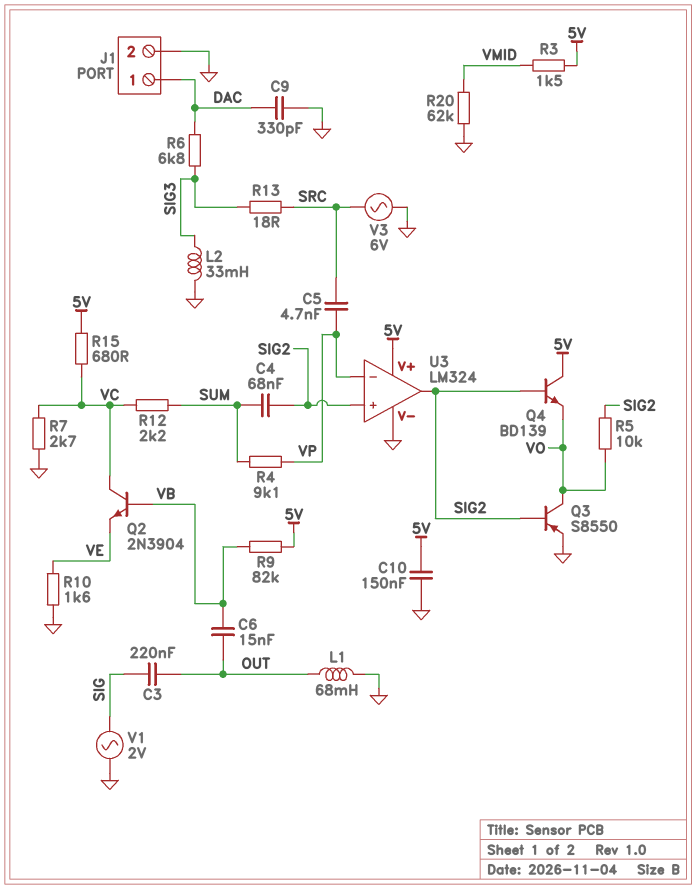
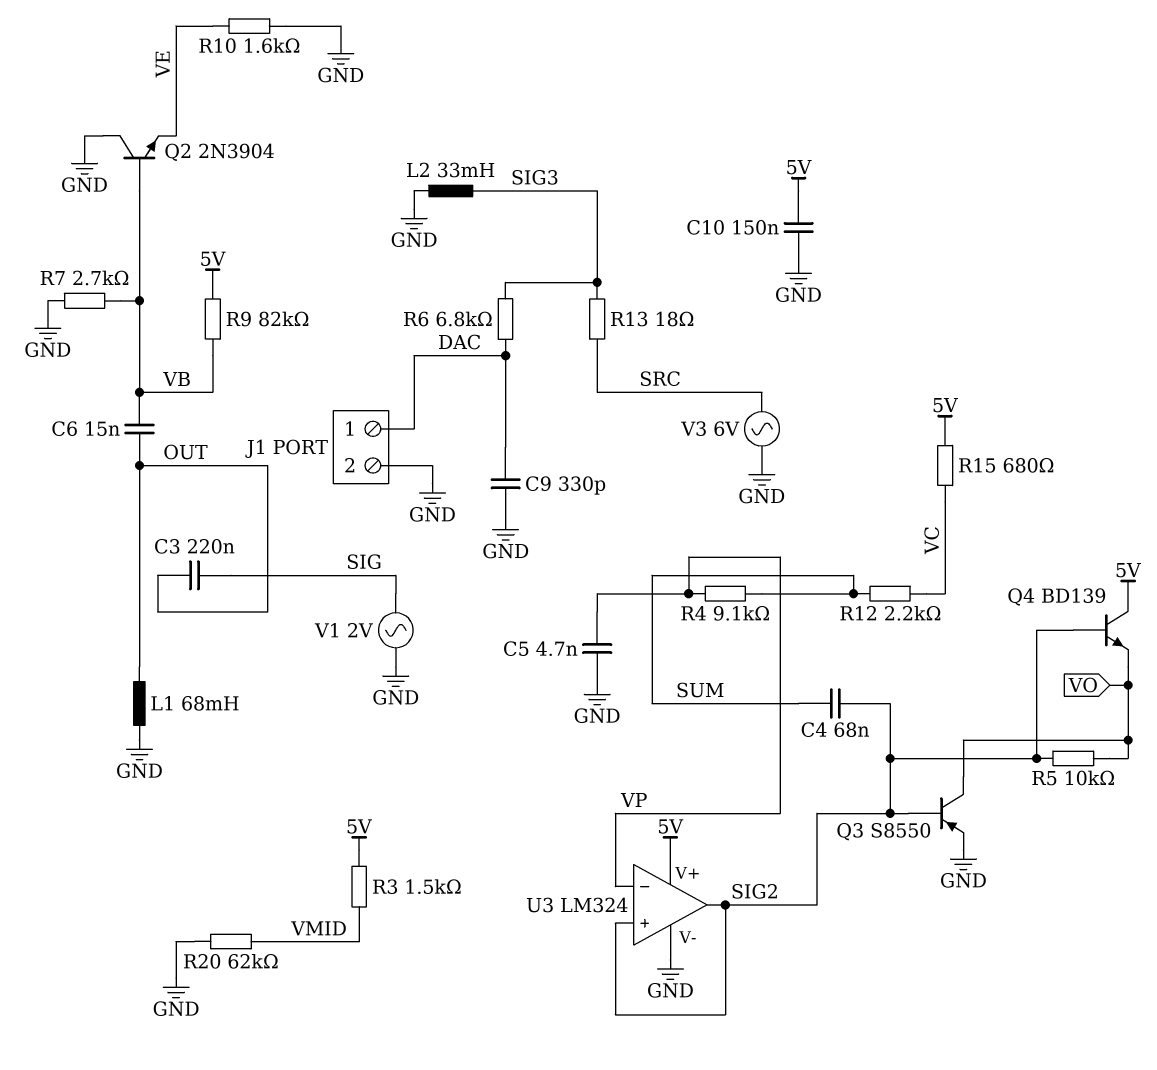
C5: 4.7nF (SRC, VP) -> 4.7nF (GND, VP)
Q2: NPN 2N3904 (B VB, C VC, E VE) -> NPN 2N3904 (B VB, C GND, E VE)
R7: 2.7k (GND, VC) -> 2.7k (GND, VB)

